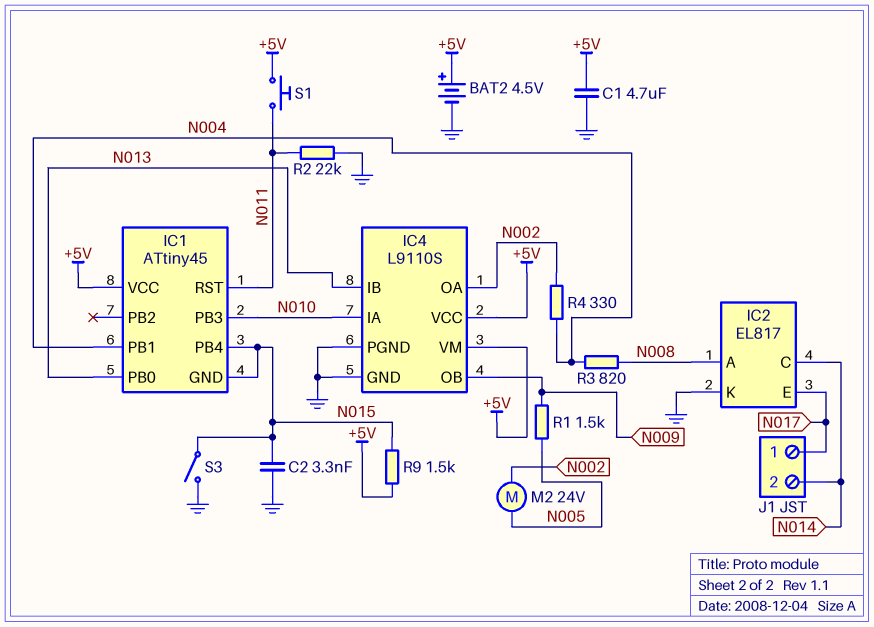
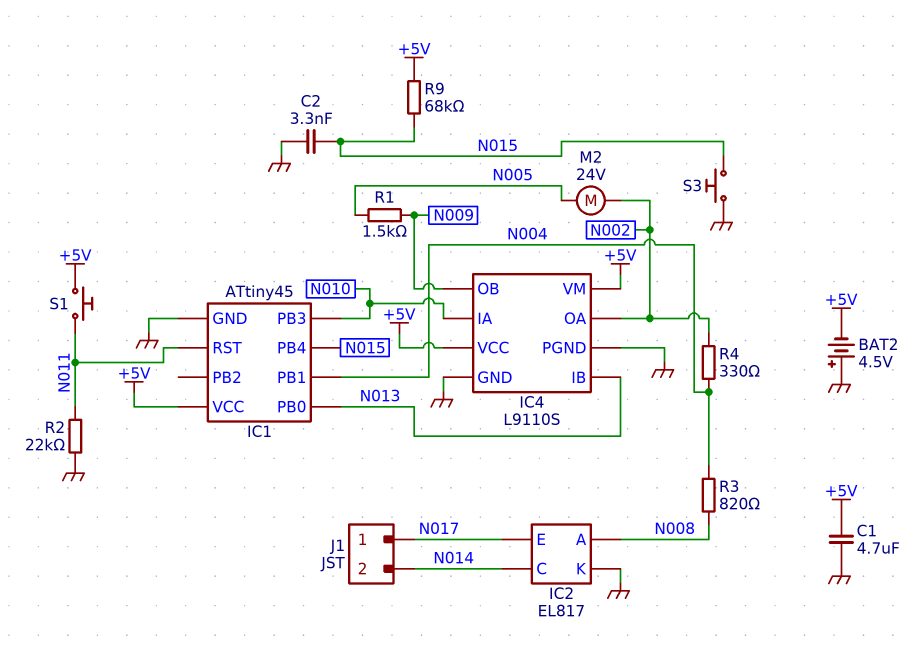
BAT2: 4.5V (plus +5V, minus GND) -> 4.5V (plus GND, minus +5V)
IC1 pin GND: N015 -> GND
R9: 1.5k (+5V, N015) -> 68k (+5V, N015)
S3: switch (GND, N015) -> button (GND, N015)

